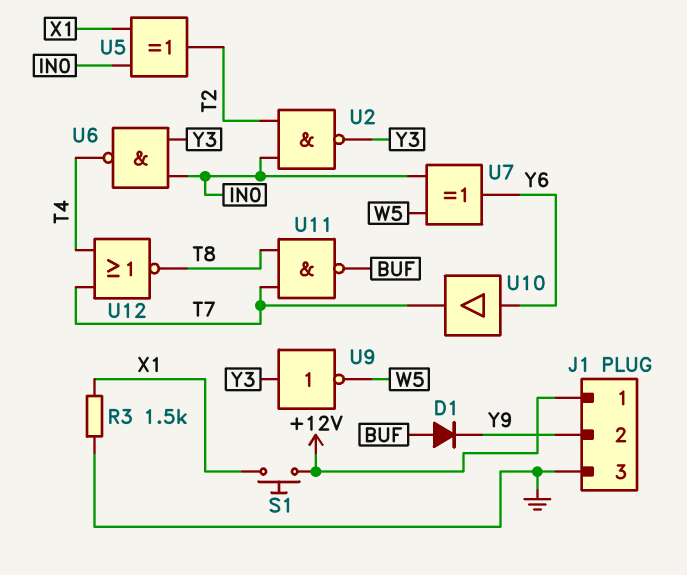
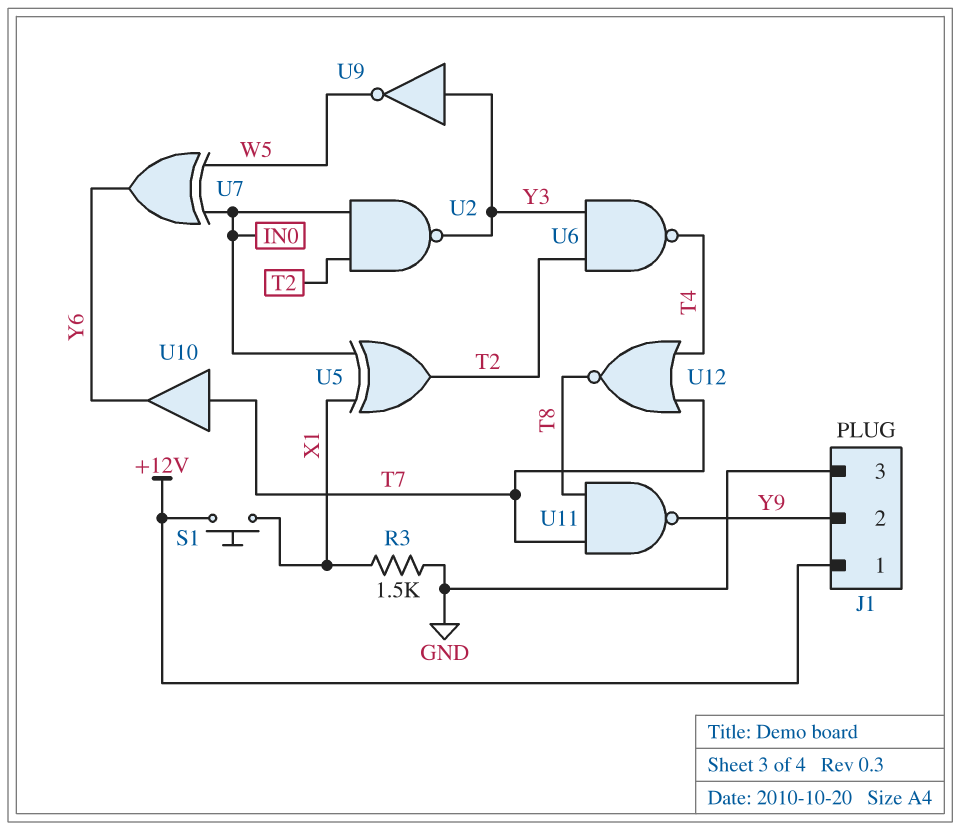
D1: diode (A BUF, K Y9) -> none
U6: NAND (in IN0, in Y3, out T4) -> NAND (in T2, in Y3, out T4)
U10: buffer (in Y6, out T7) -> buffer (in T7, out Y6)
U11: NAND (in T7, in T8, out BUF) -> NAND (in T7, in T8, out Y9)

